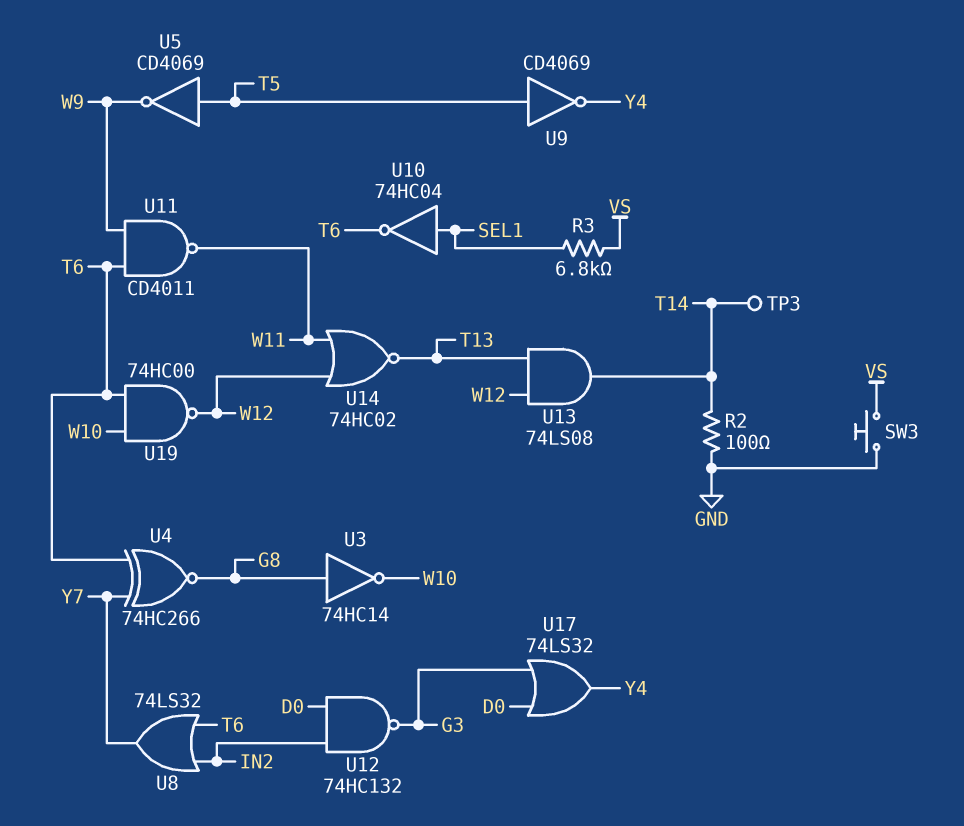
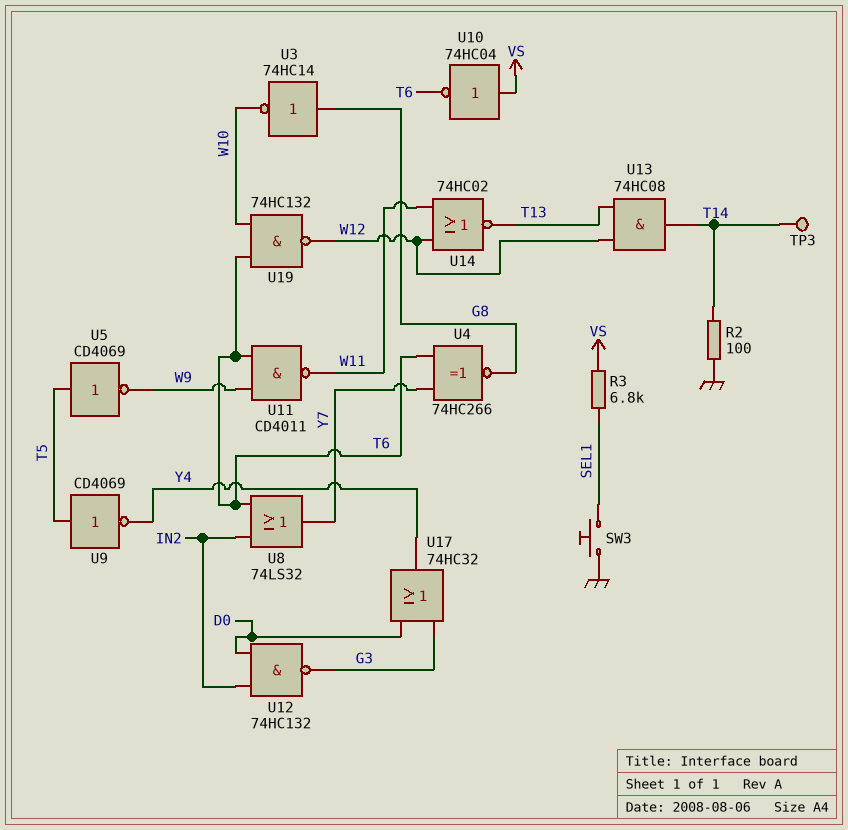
SW3: button (GND, VS) -> button (GND, SEL1)
U10: NOT 74HC04 (in SEL1, out T6) -> NOT 74HC04 (in VS, out T6)
U13: AND 74LS08 (in T13, in W12, out T14) -> AND 74HC08 (in T13, in W12, out T14)
U17: OR 74LS32 (in D0, in G3, out Y4) -> OR 74HC32 (in D0, in G3, out Y4)
U19: NAND 74HC00 (in T6, in W10, out W12) -> NAND 74HC132 (in T6, in W10, out W12)

